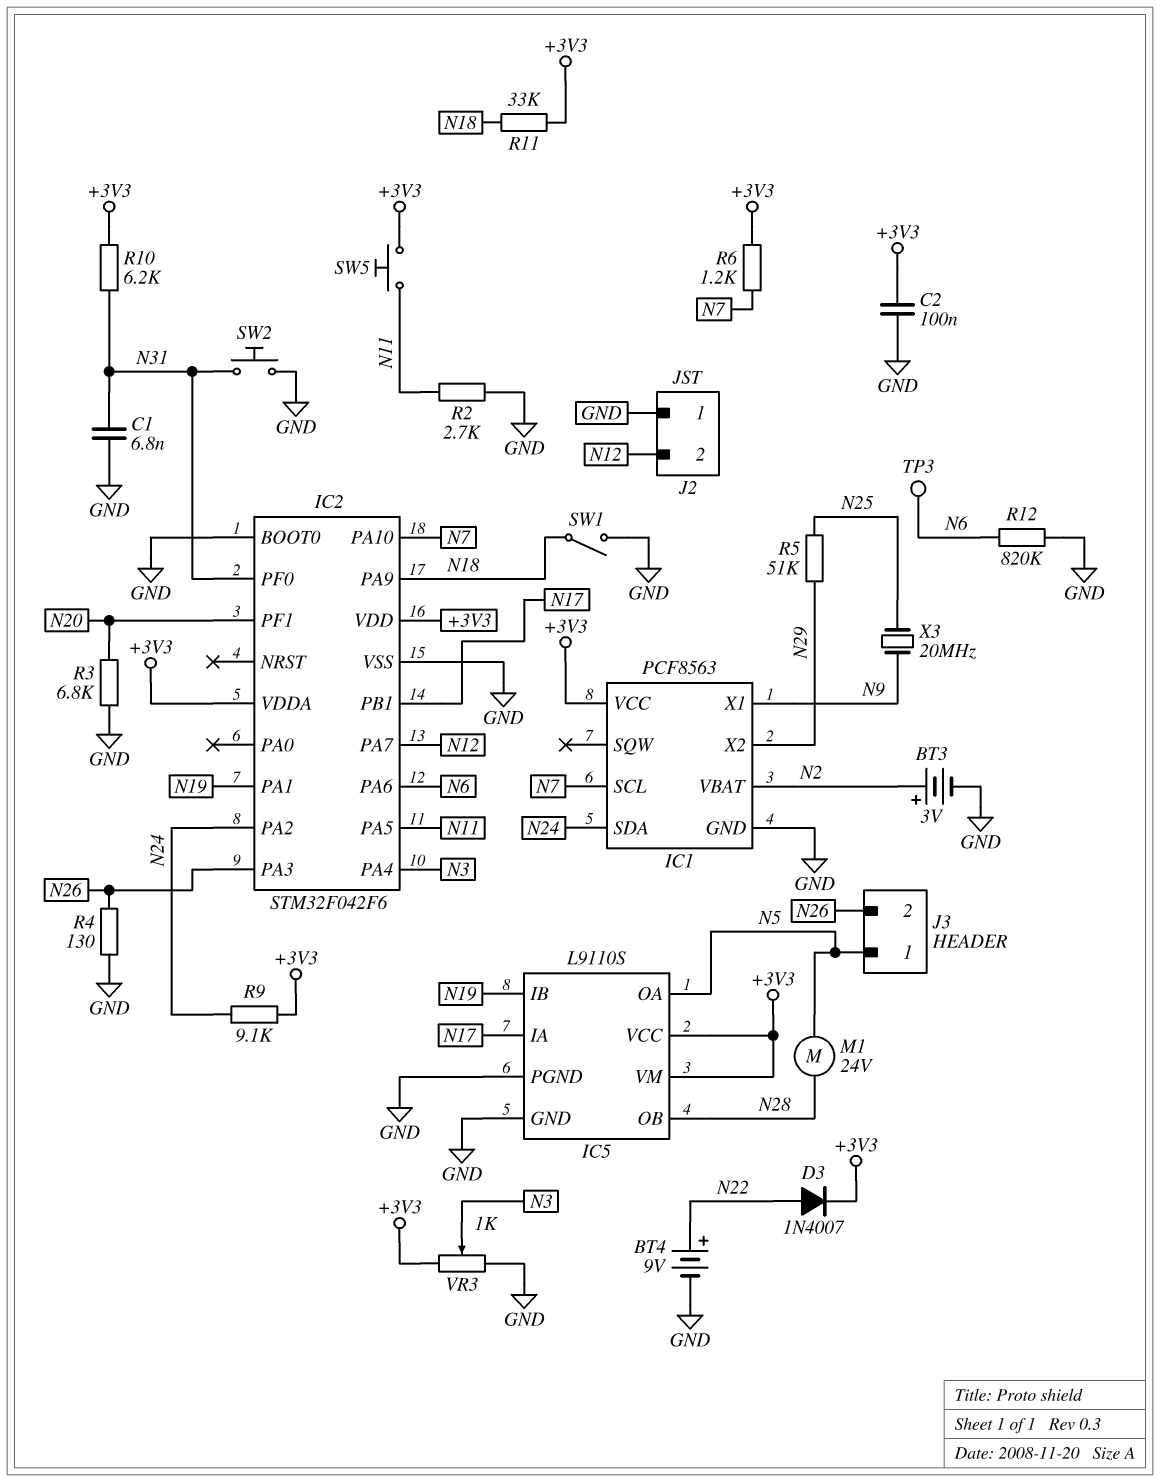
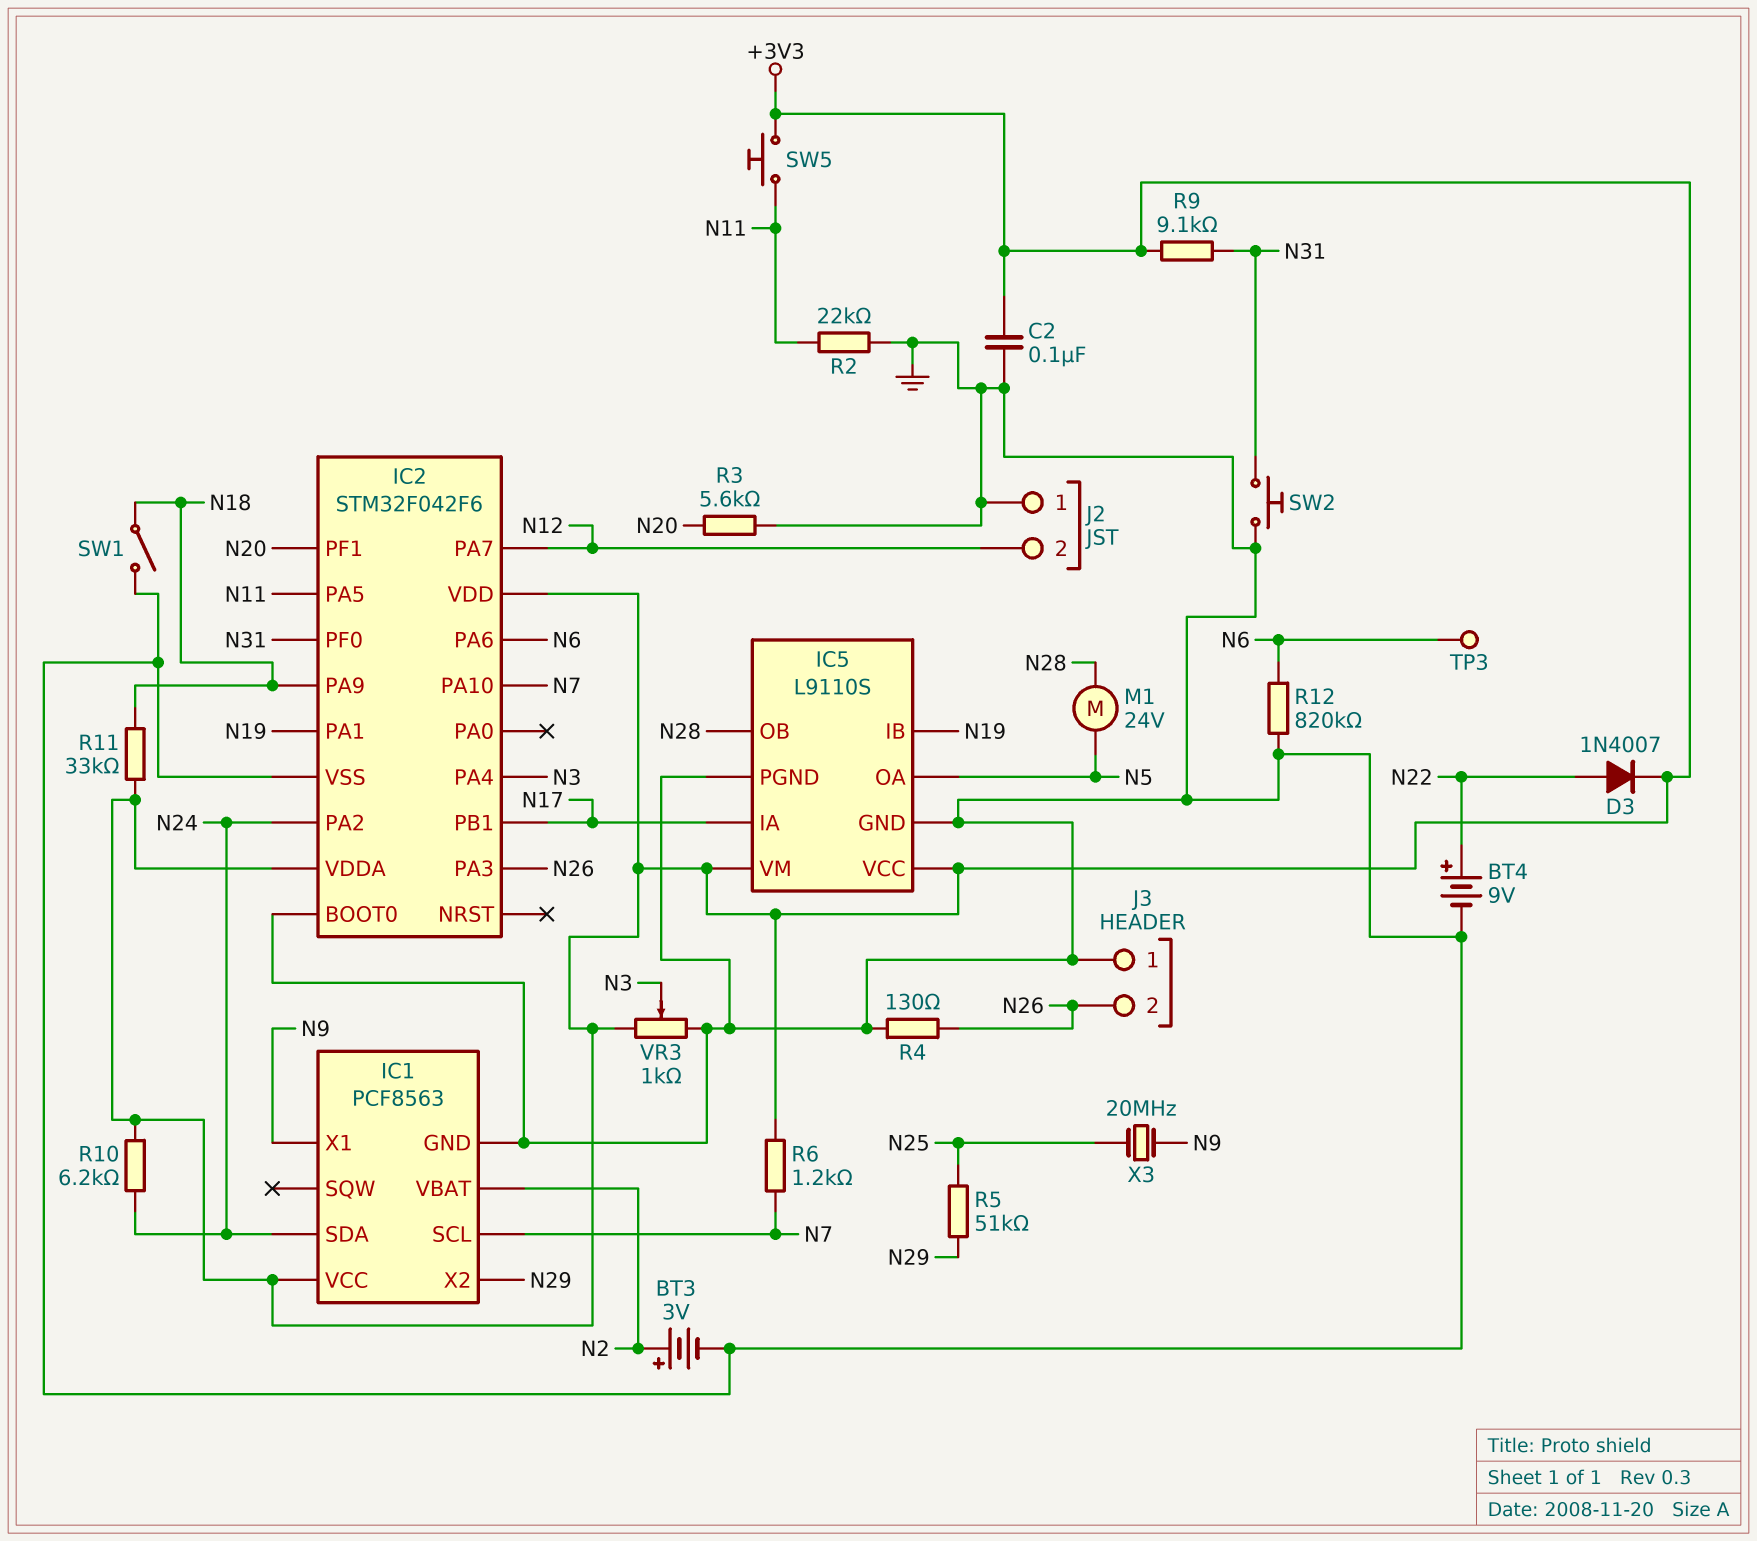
C1: 6.8nF (GND, N31) -> none
J3 pin 1: N5 -> GND
R2: 2.7k (GND, N11) -> 22k (GND, N11)
R3: 6.8k (GND, N20) -> 5.6k (GND, N20)
R9: 9.1k (+3V3, N24) -> 9.1k (+3V3, N31)
R10: 6.2k (+3V3, N31) -> 6.2k (+3V3, N24)

